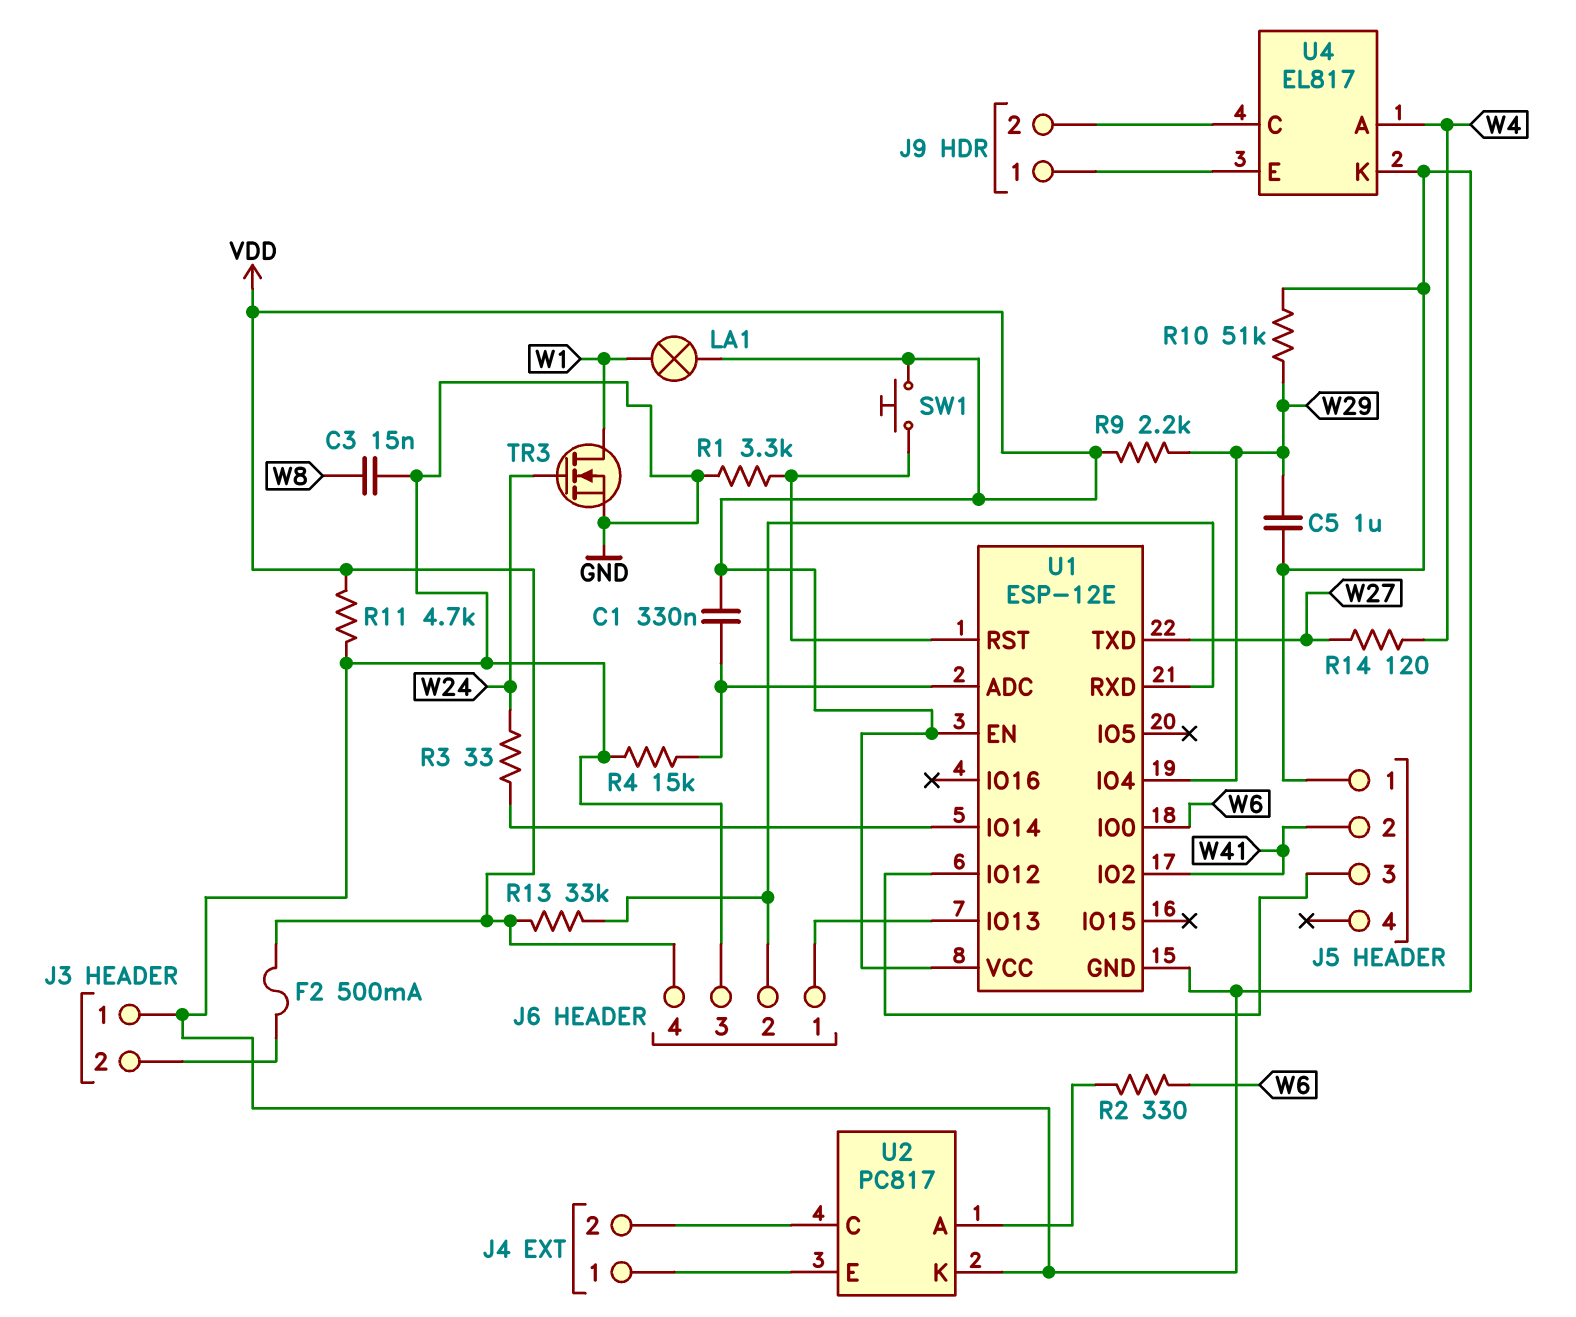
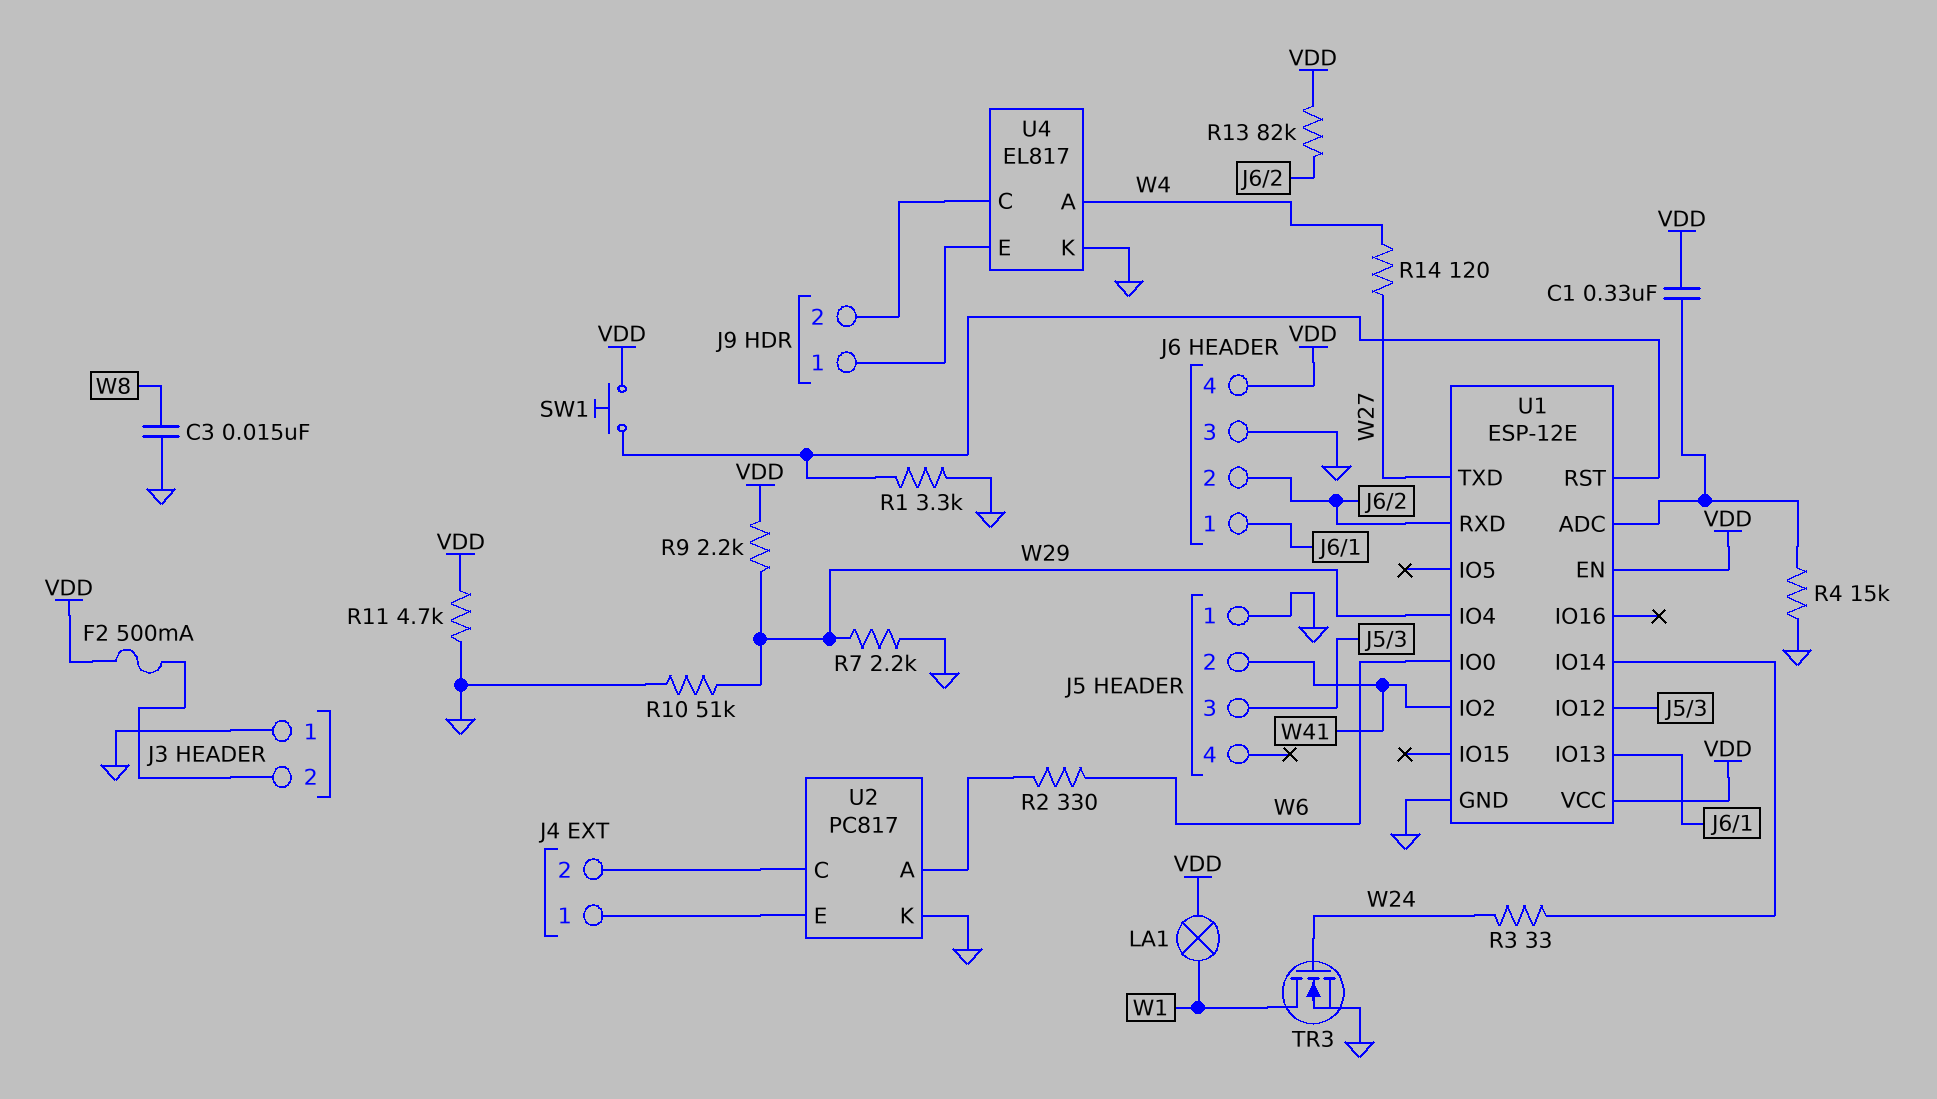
C5: 1uF (GND, W29) -> none
R7: none -> 2.2k (GND, W29)
R13: 33k (J6/2, VDD) -> 82k (J6/2, VDD)

